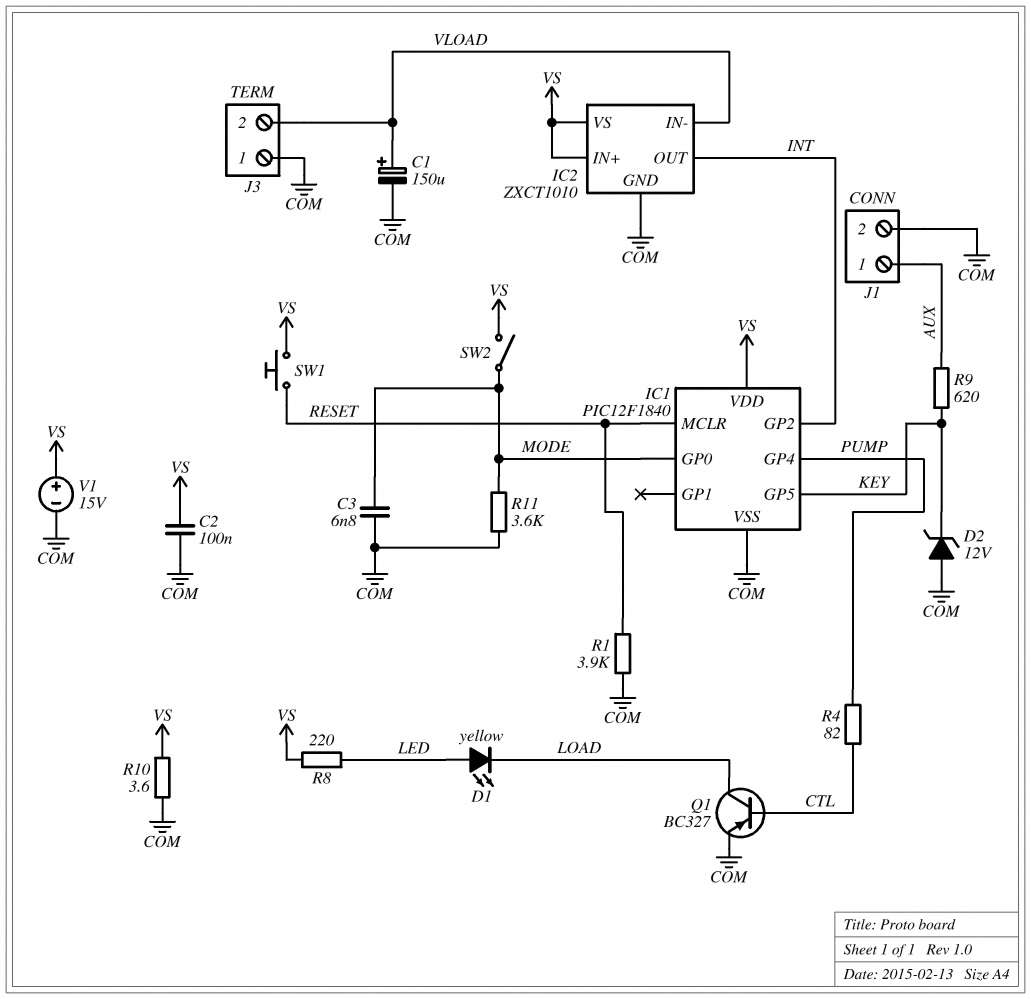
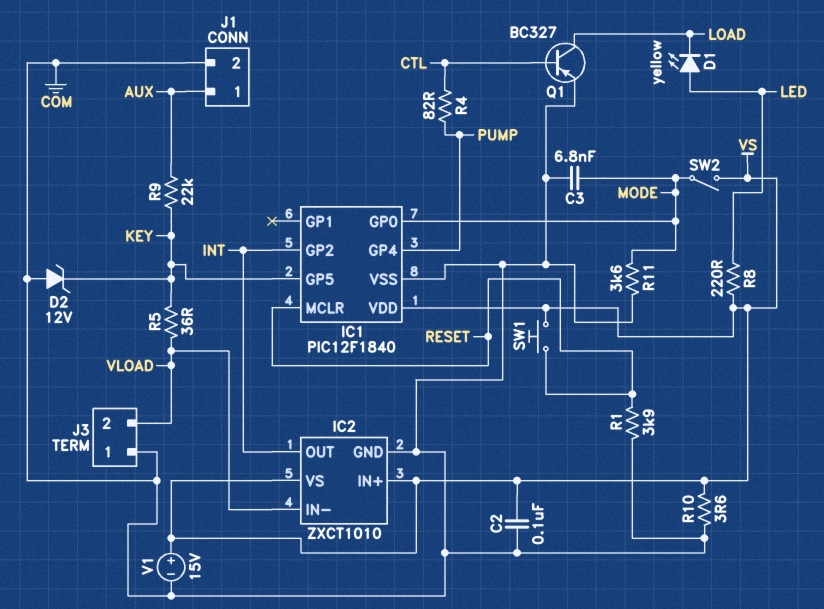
C1: 150uF (plus VLOAD, minus COM) -> none
R5: none -> 36 (KEY, VLOAD)
R9: 620 (AUX, KEY) -> 22k (AUX, KEY)

